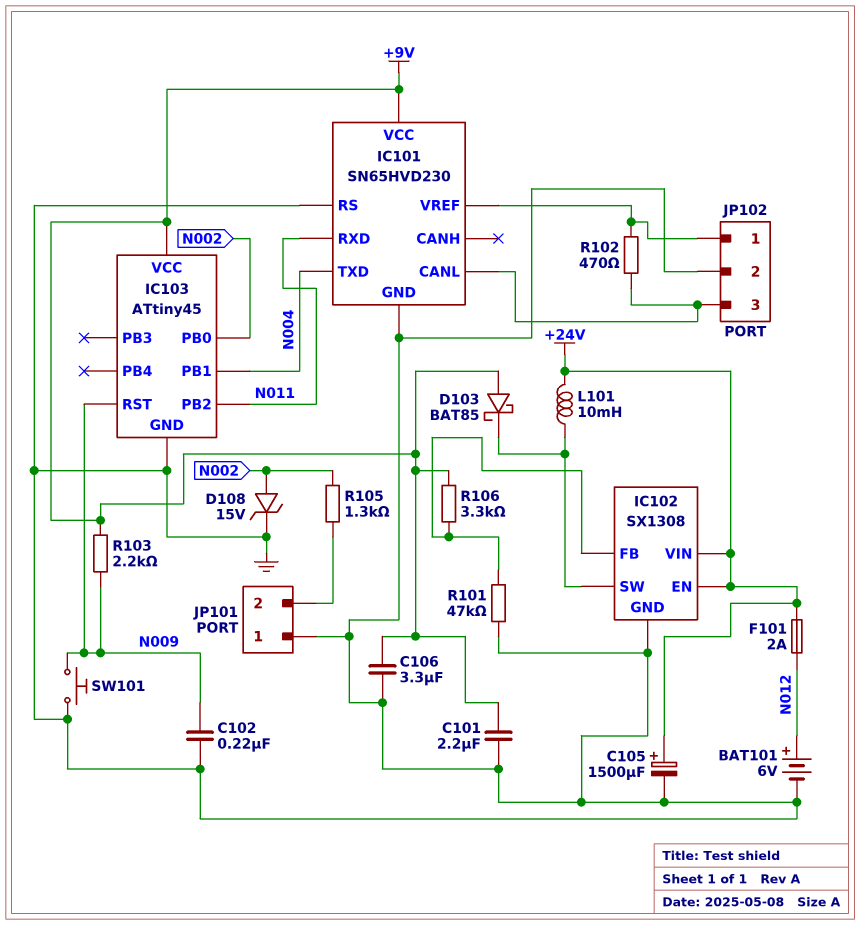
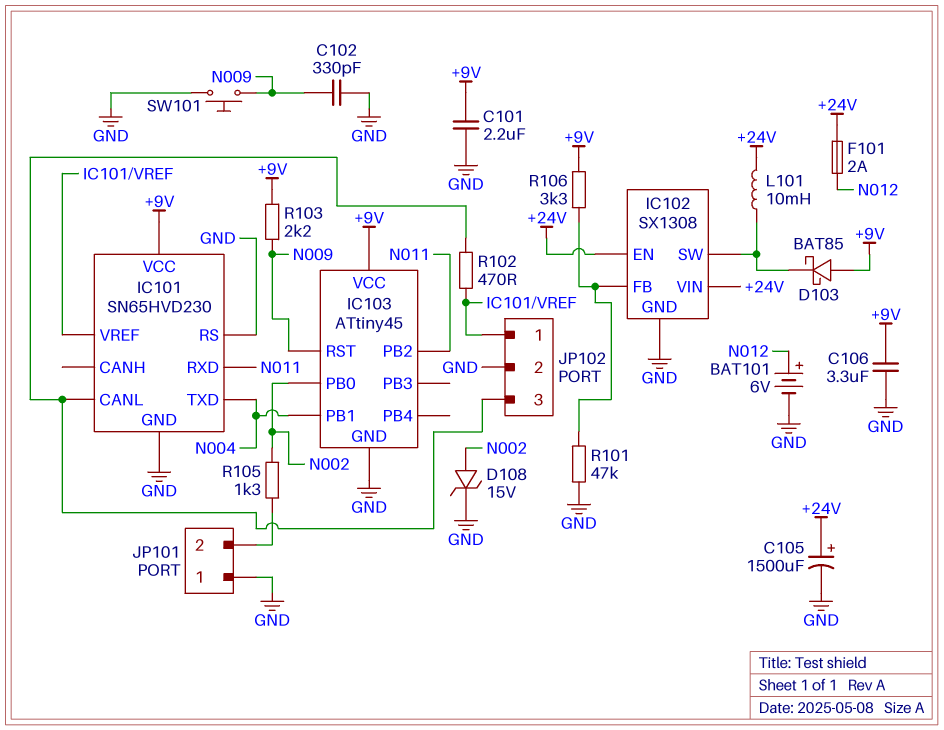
C102: 220nF (GND, N009) -> 330pF (GND, N009)

